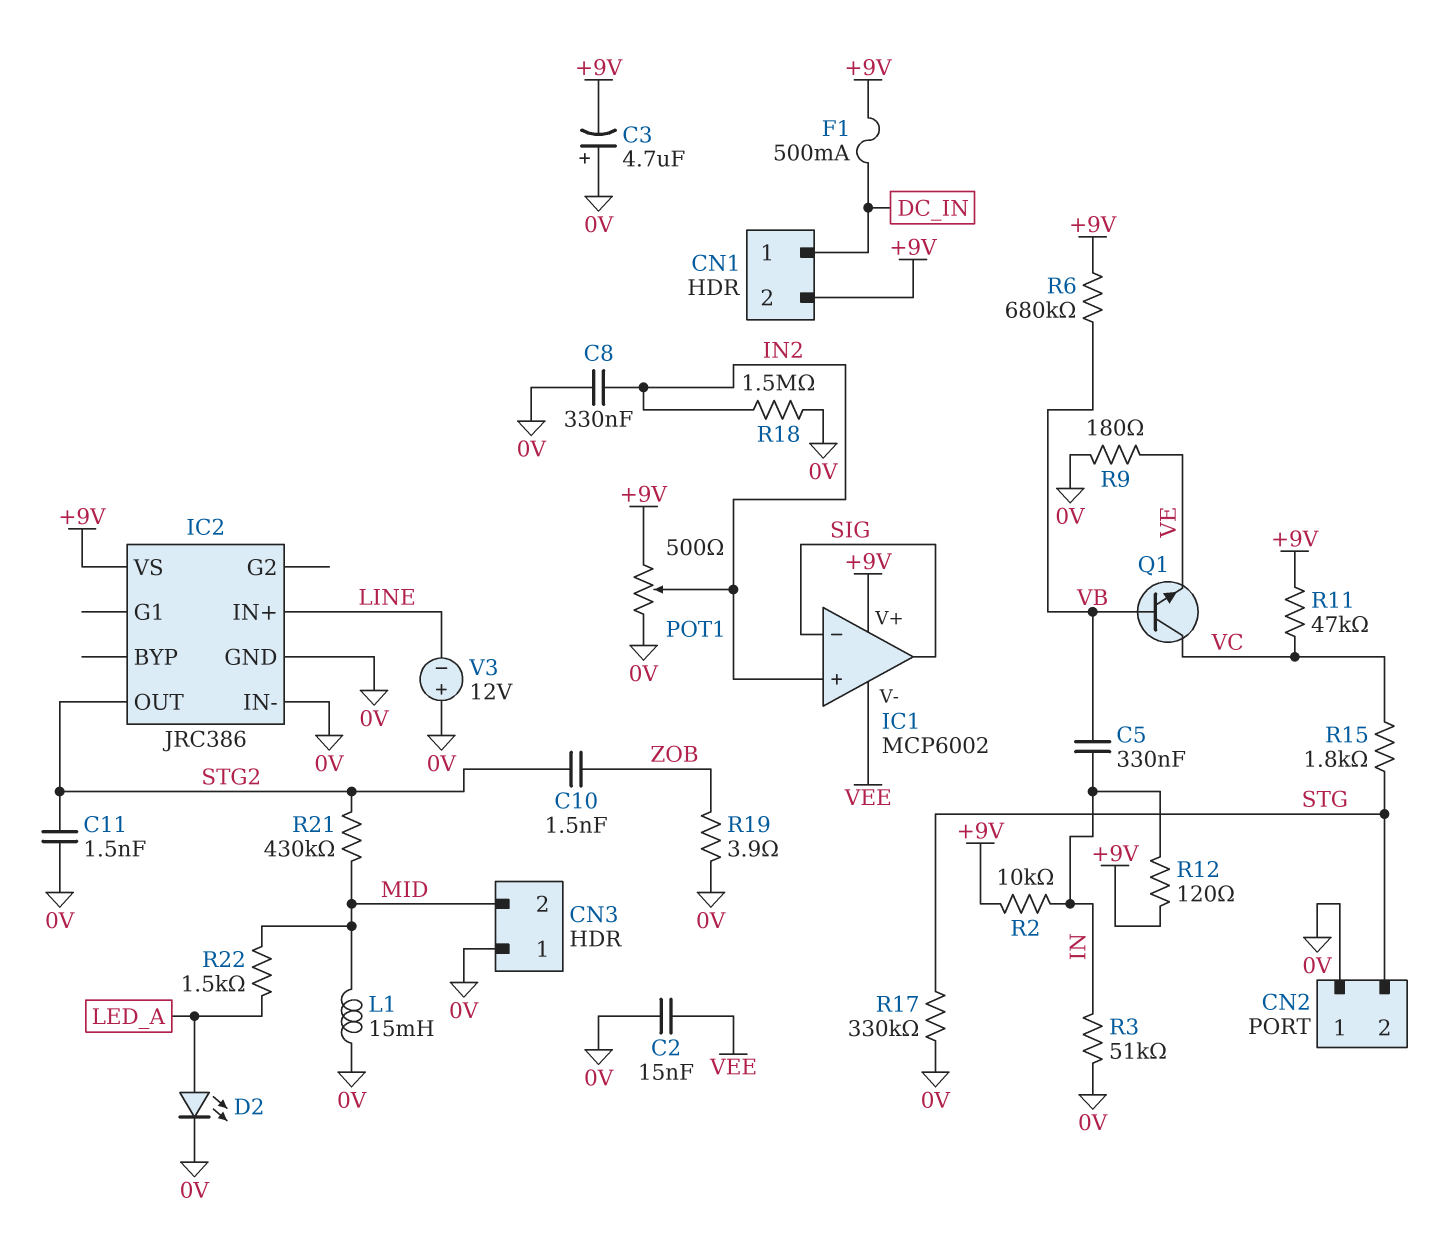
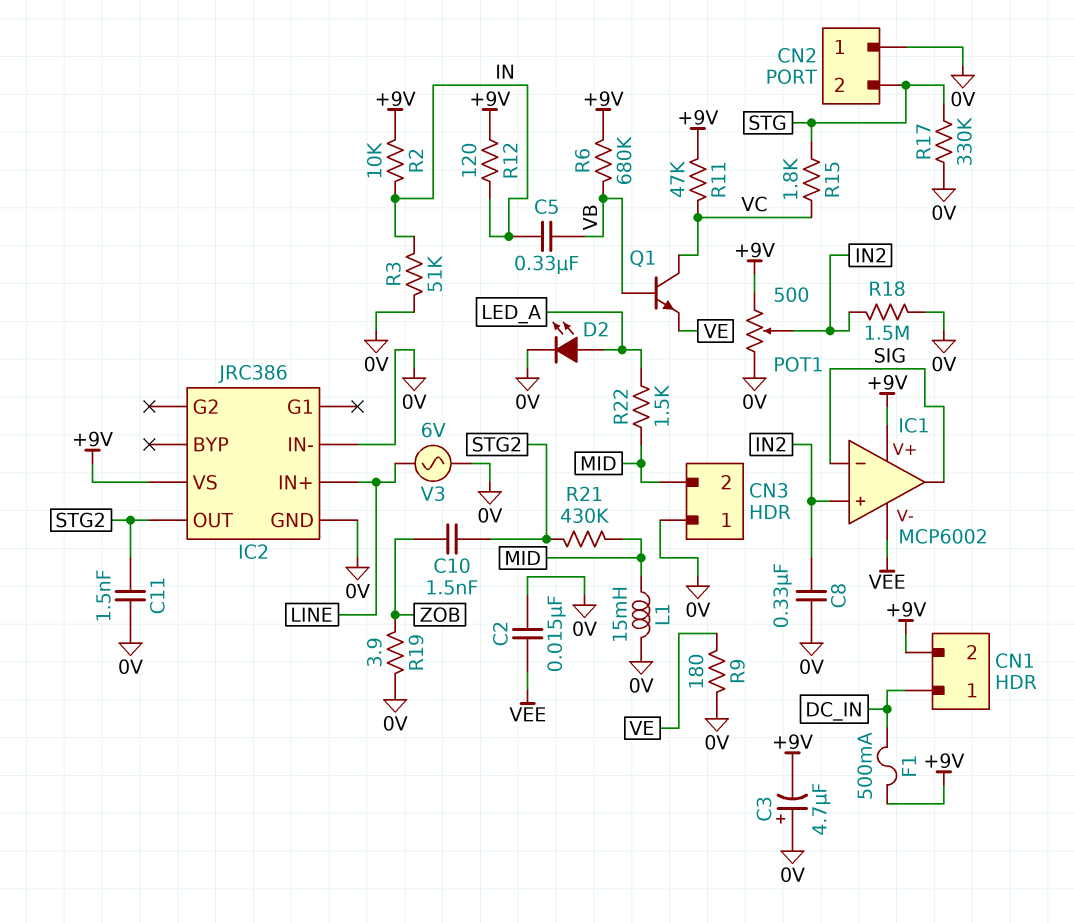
V3: 12V (plus 0V, minus LINE) -> AC 6V (0V, LINE)

